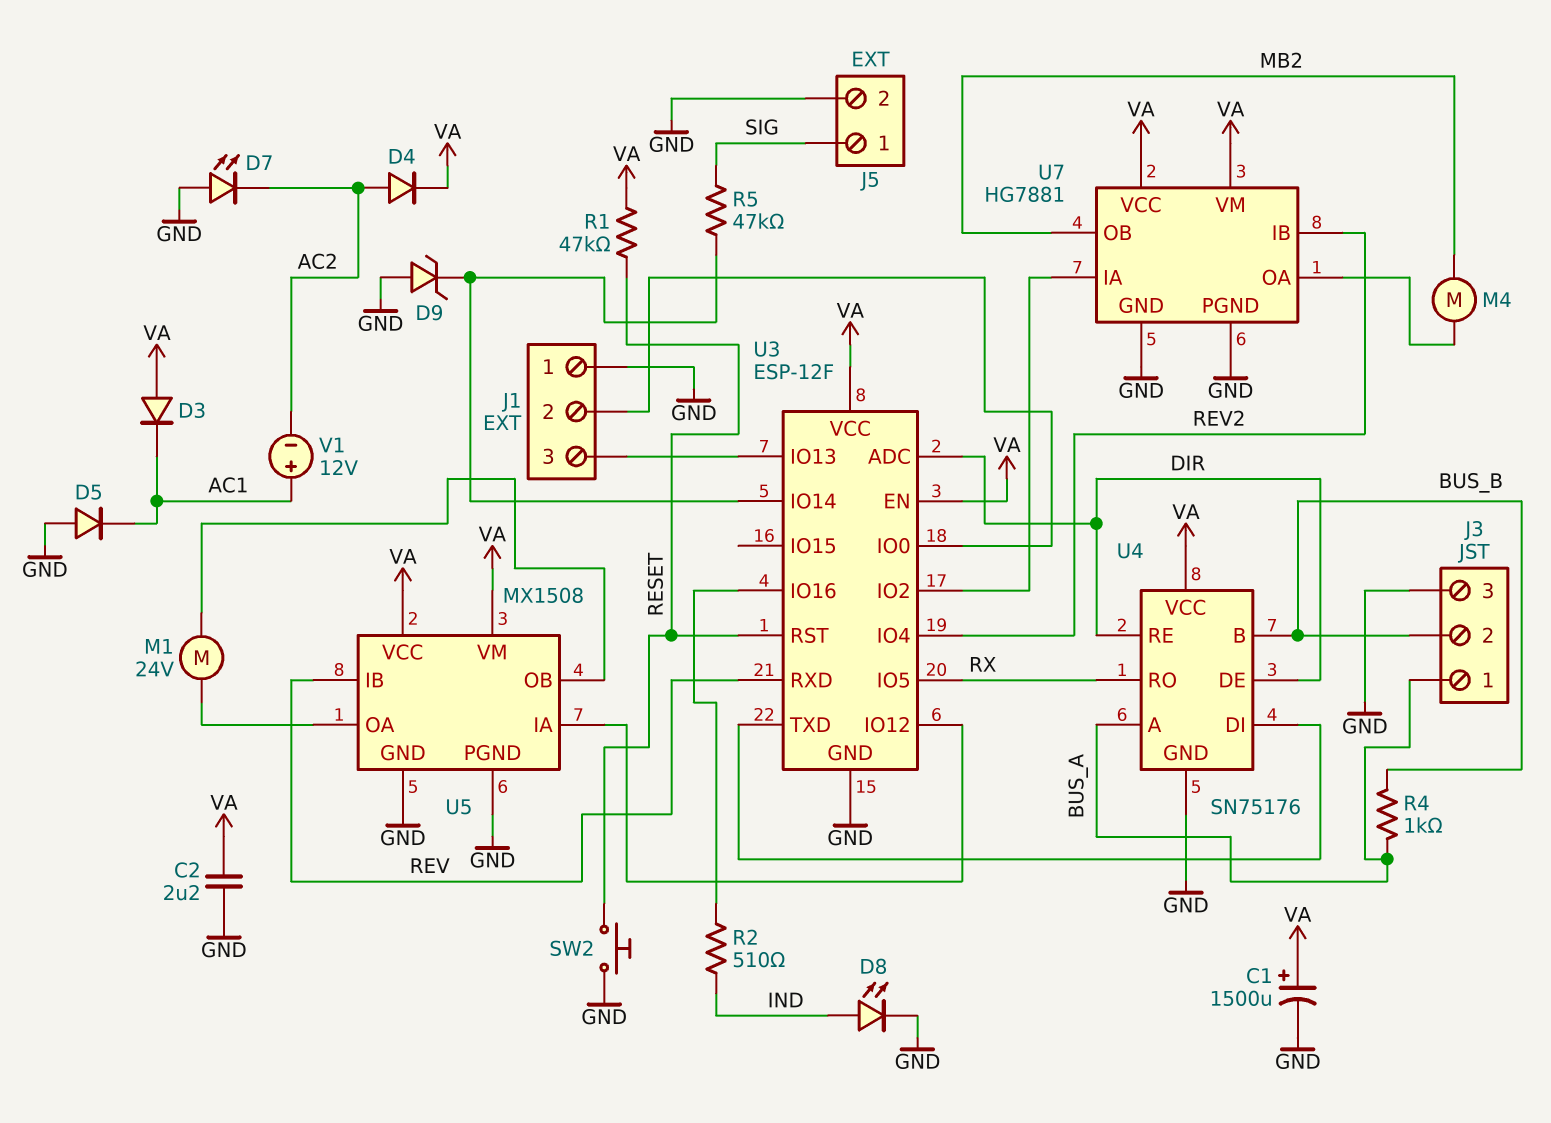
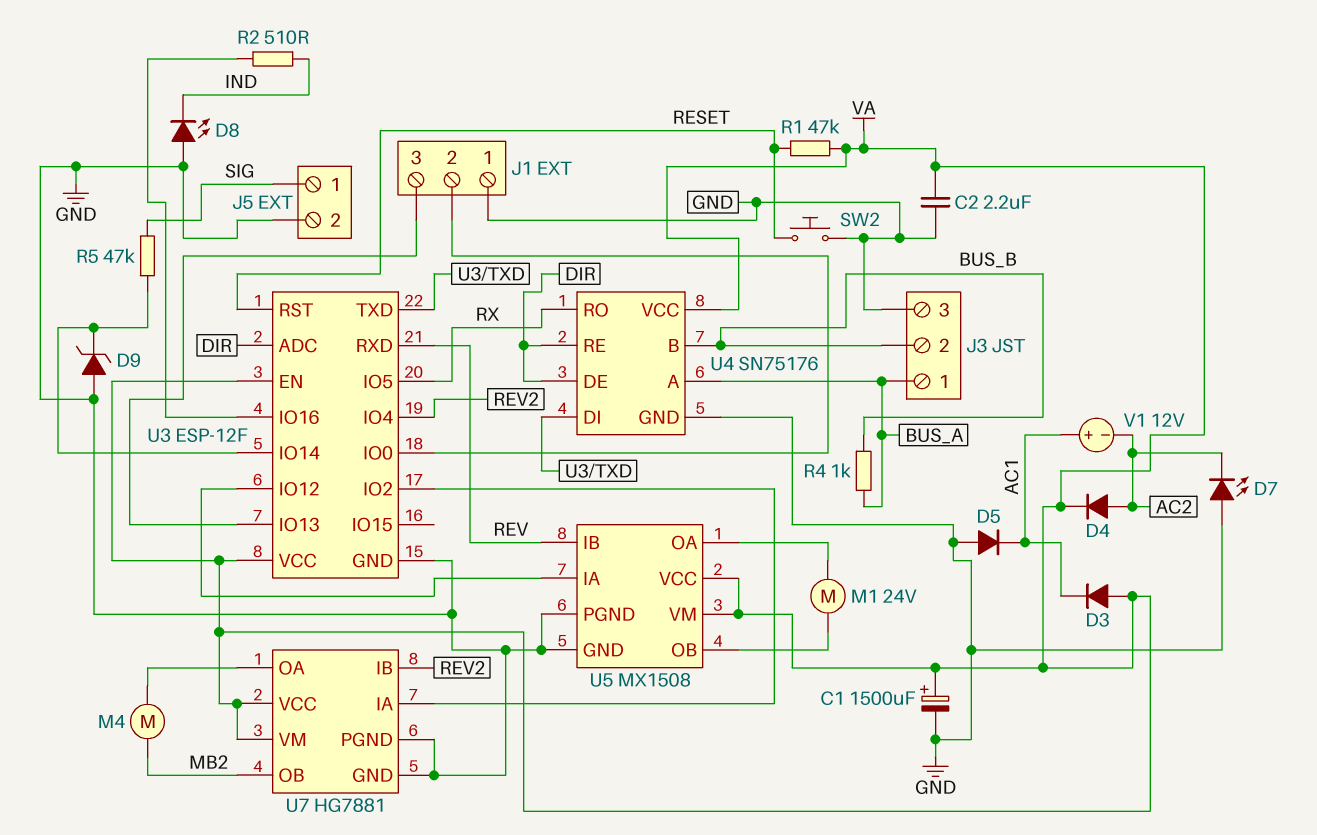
D8: LED (A IND, K GND) -> LED (A GND, K IND)

